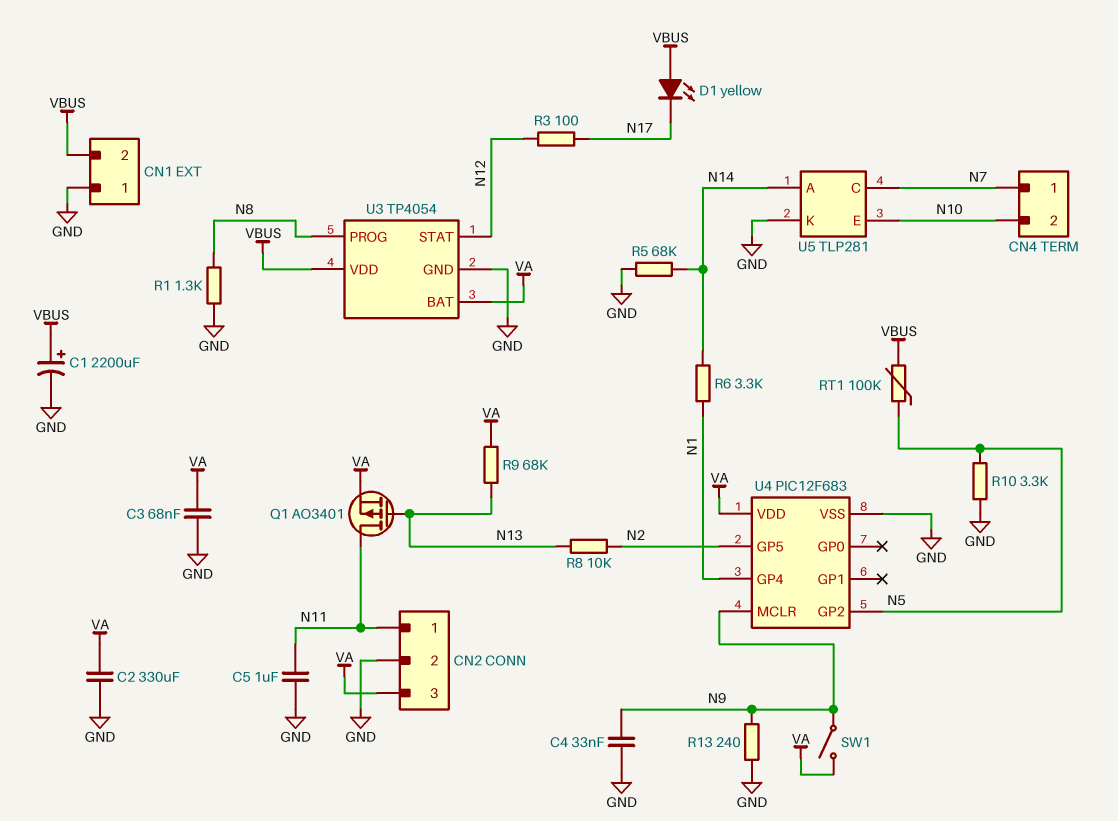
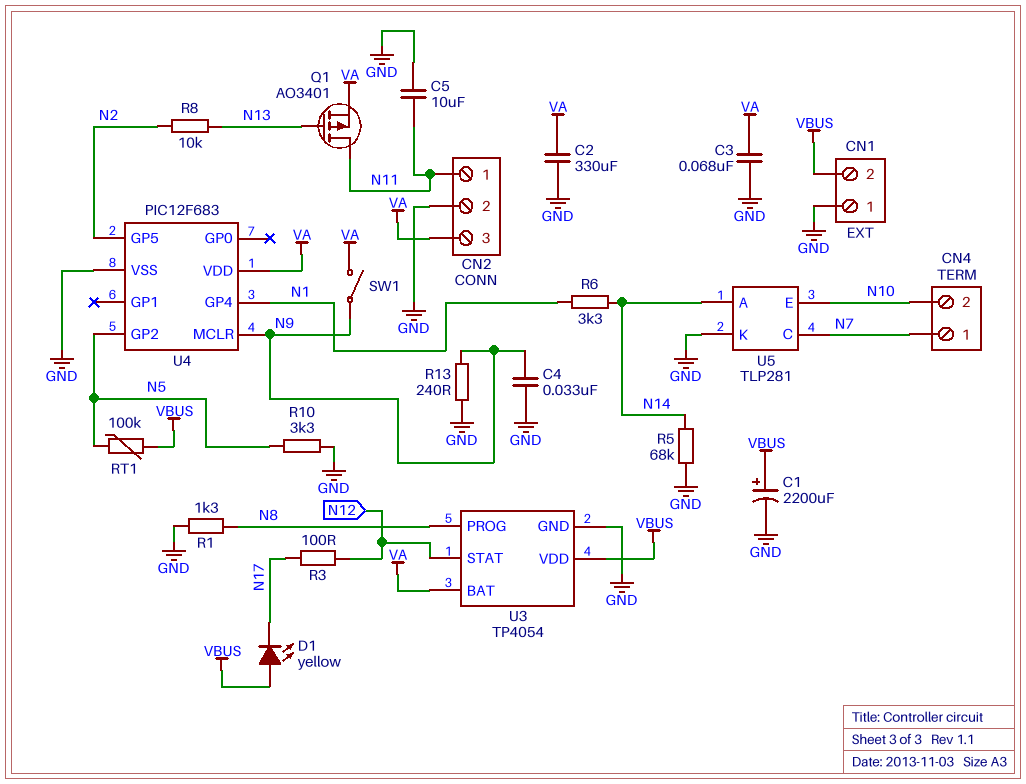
C5: 1uF (GND, N11) -> 10uF (GND, N11)
R9: 68k (N13, VA) -> none

